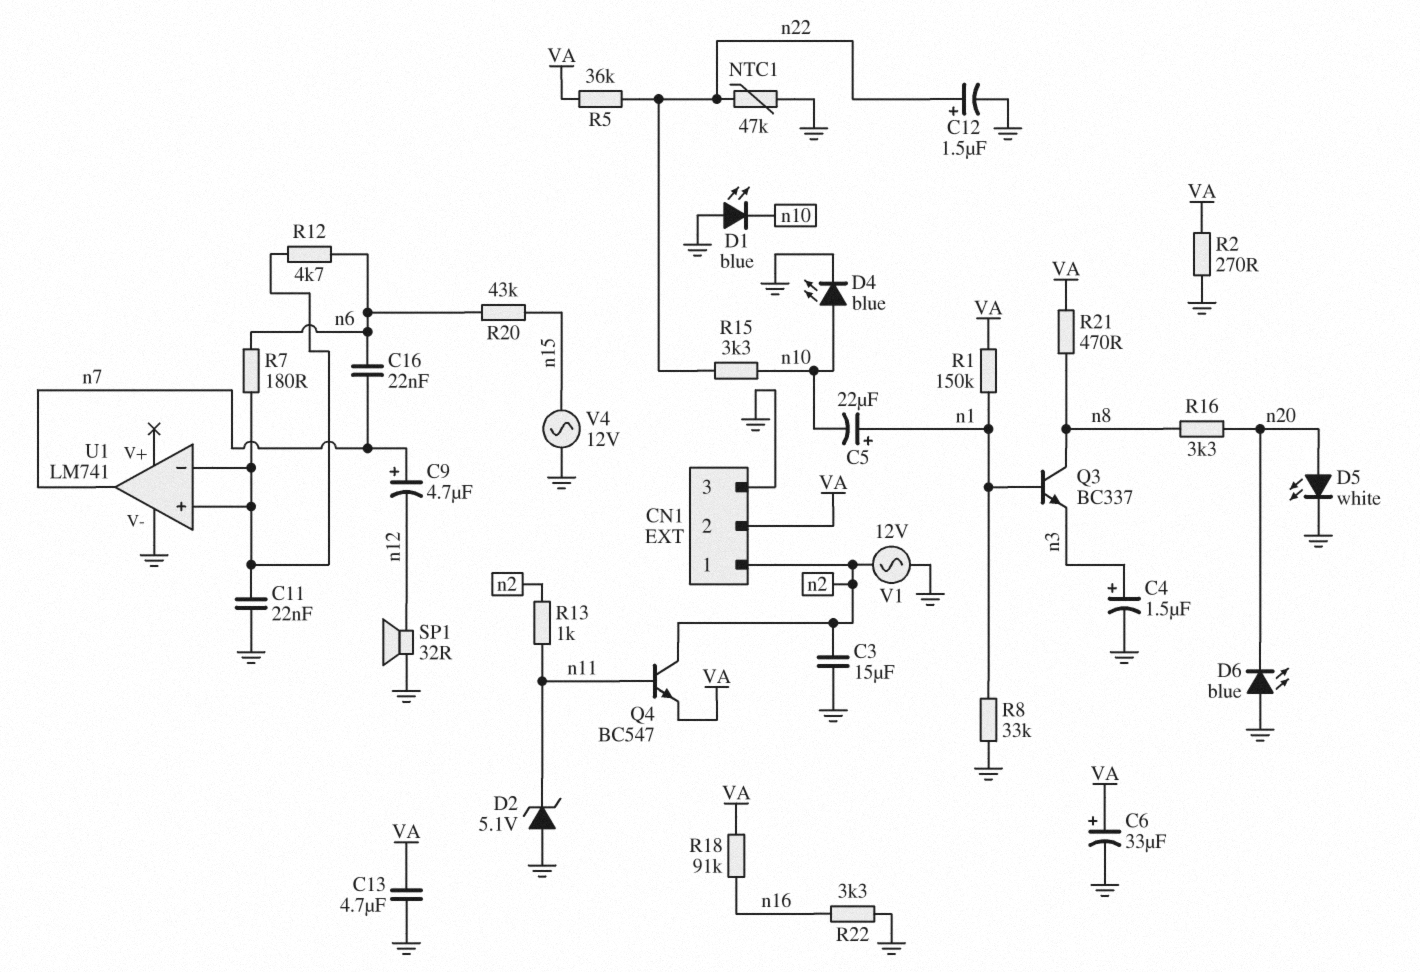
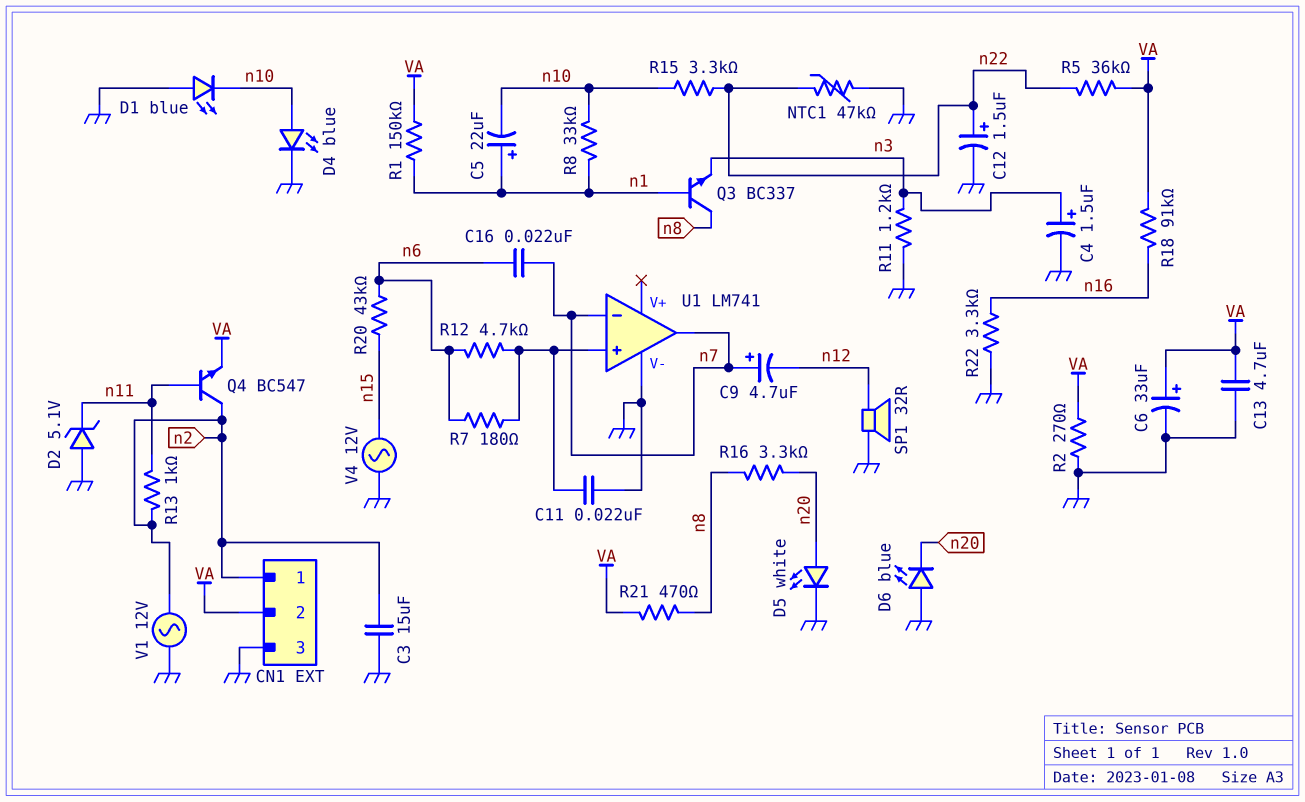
R8: 33k (GND, n1) -> 33k (n1, n10)
R11: none -> 1.2k (GND, n3)
U1 pin in-: U1/in+ -> n7

